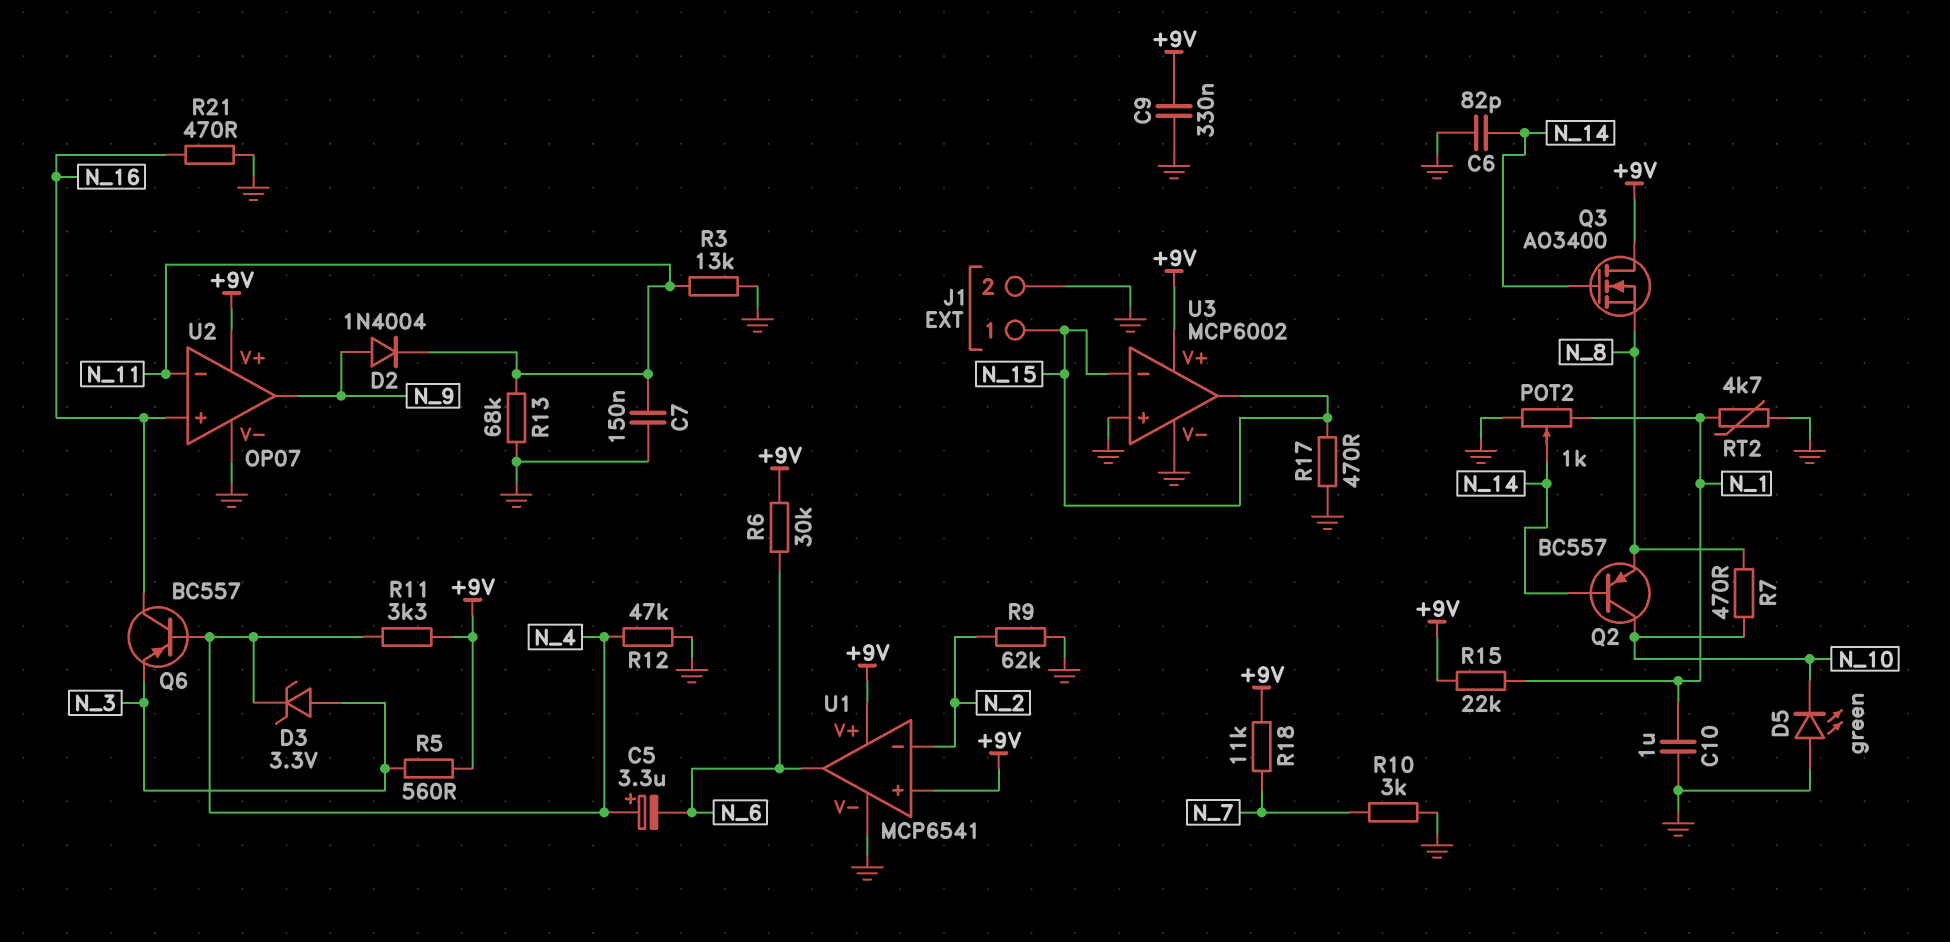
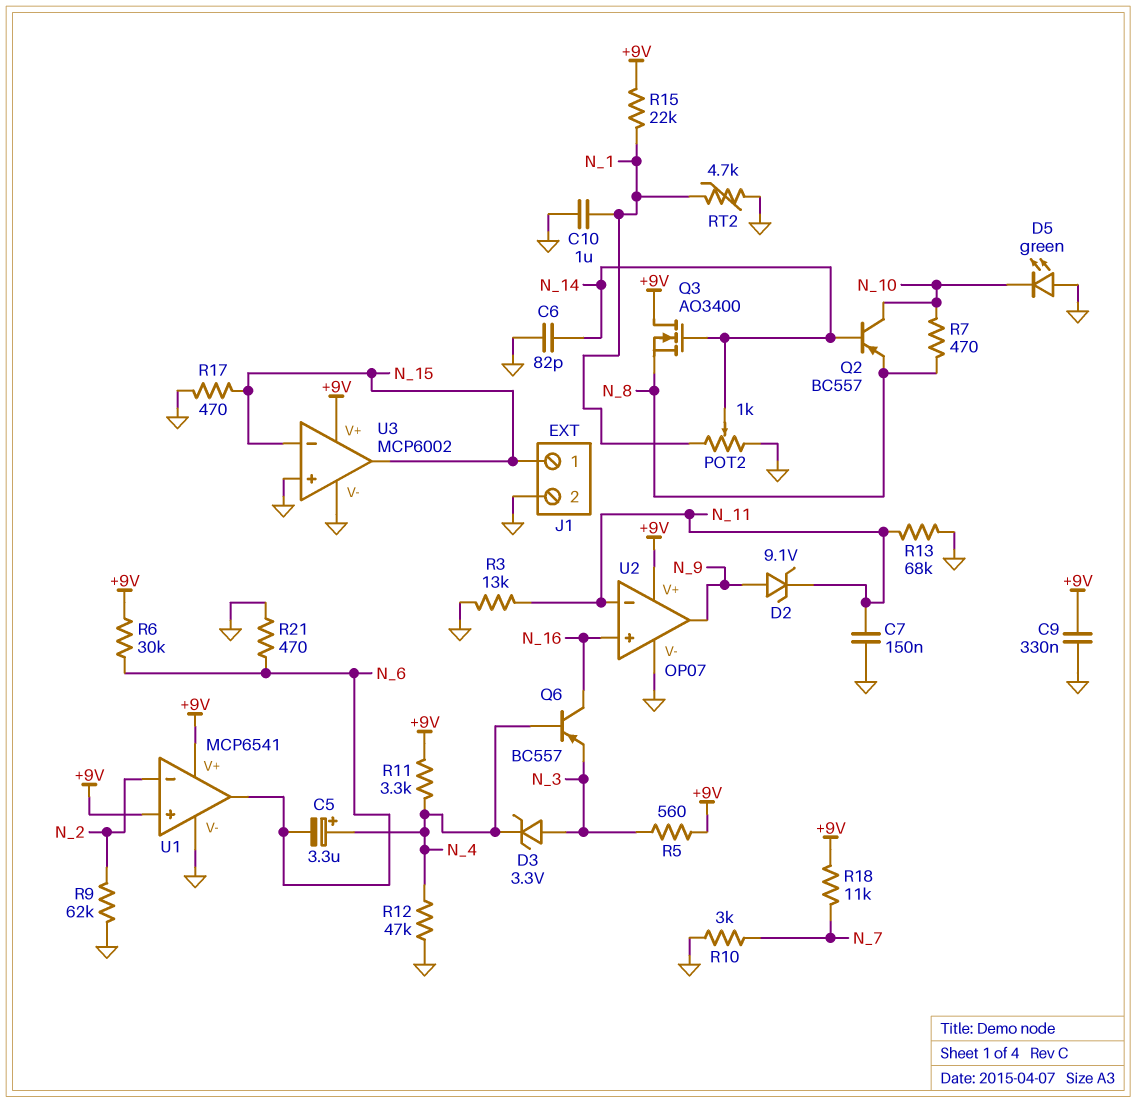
D2: diode 1N4004 (A N_9, K N_11) -> zener 9.1V (A N_9, K N_11)
R21: 470 (GND, N_16) -> 470 (GND, N_6)

